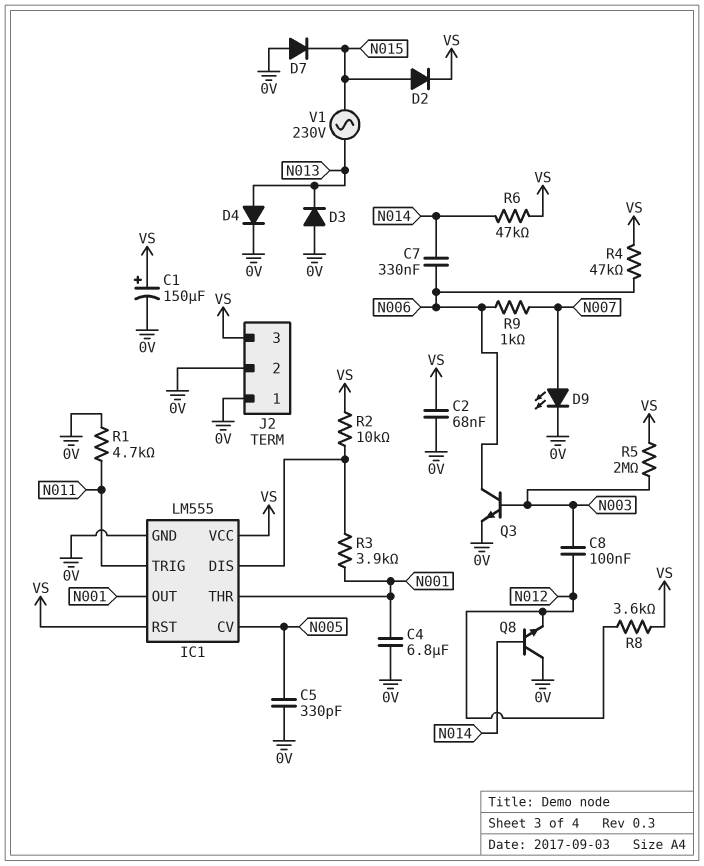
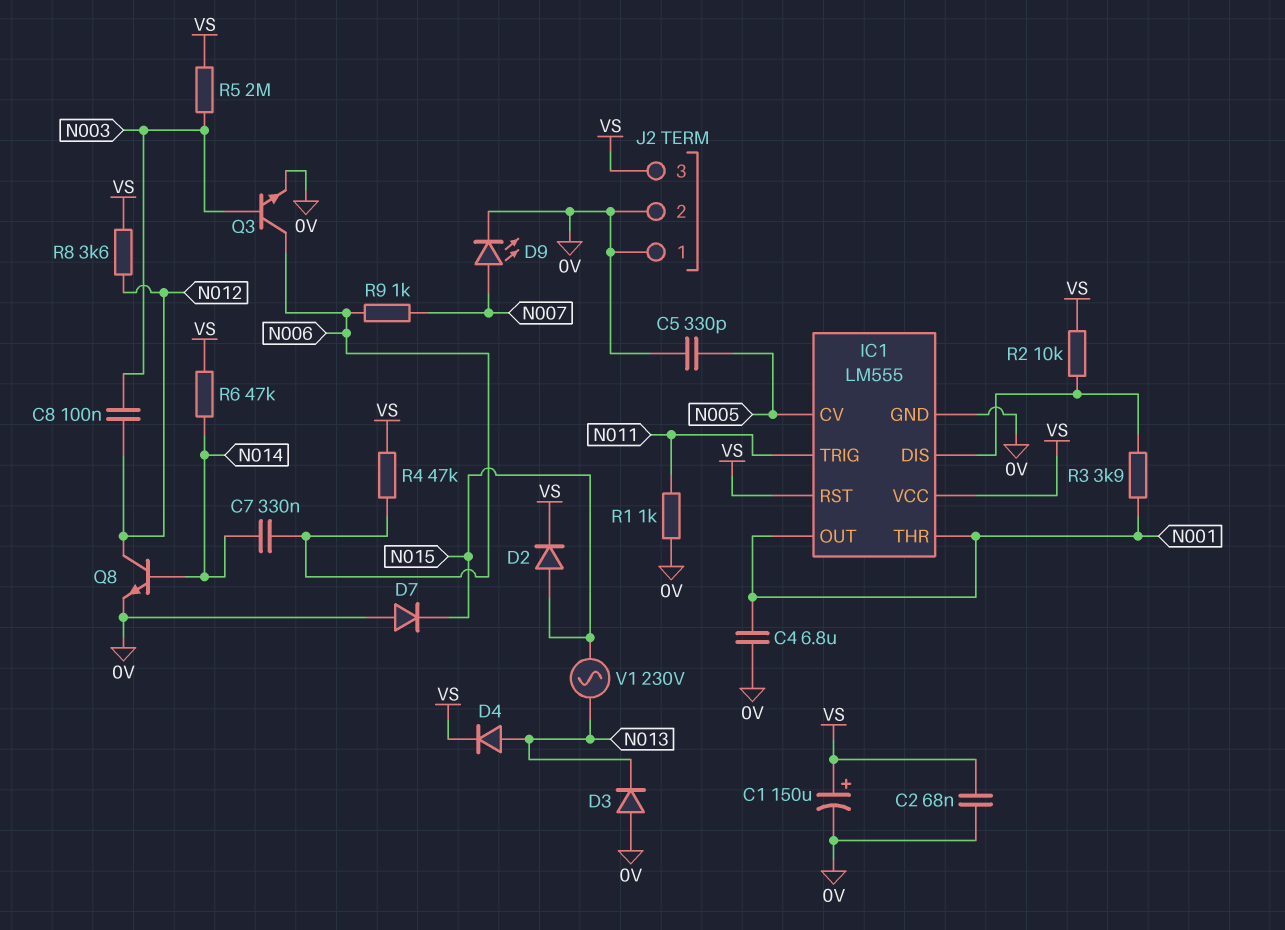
D4: diode (A N013, K 0V) -> diode (A N013, K VS)
Q8: NPN (B N014, C 0V, E N012) -> NPN (B N014, C N012, E 0V)
R1: 4.7k (0V, N011) -> 1k (0V, N011)

